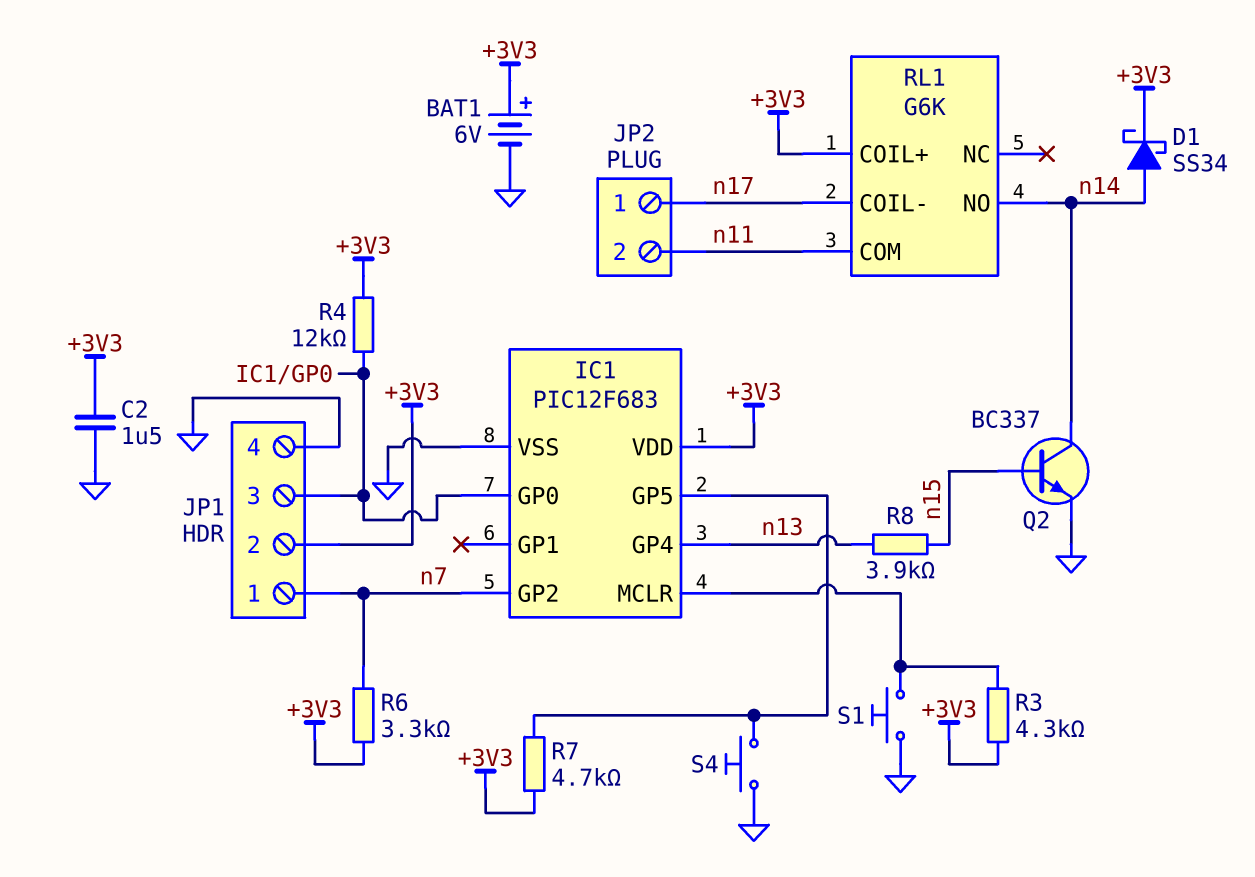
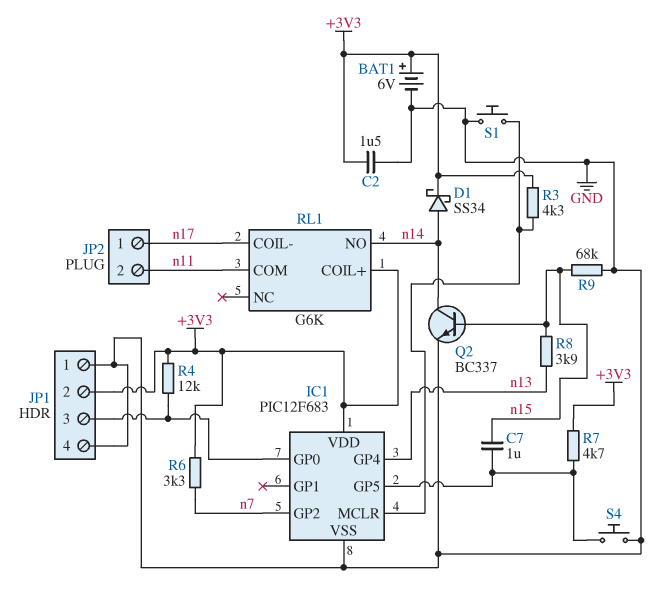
C7: none -> 1uF (IC1/GP5, n15)
JP1 pin 1: n7 -> GND
R9: none -> 68k (GND, n15)

